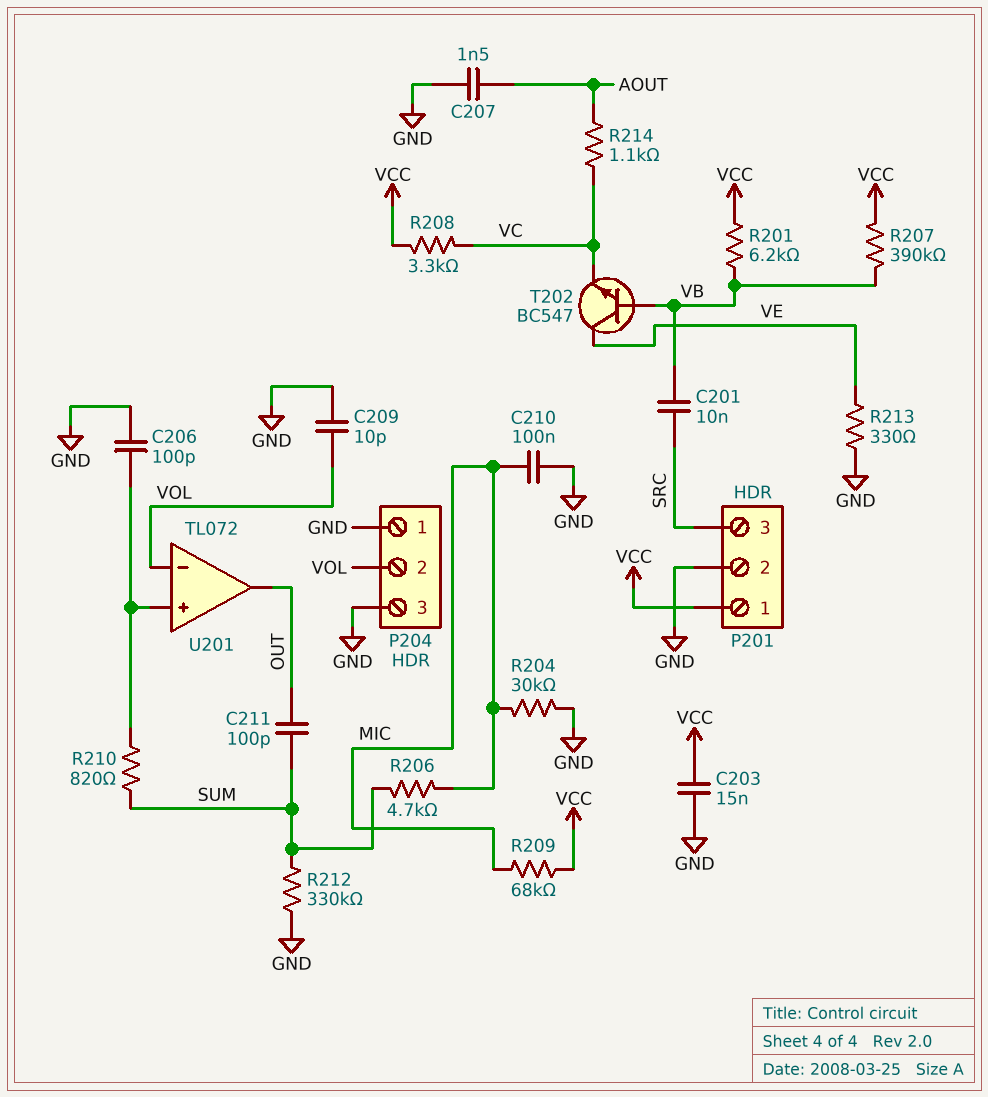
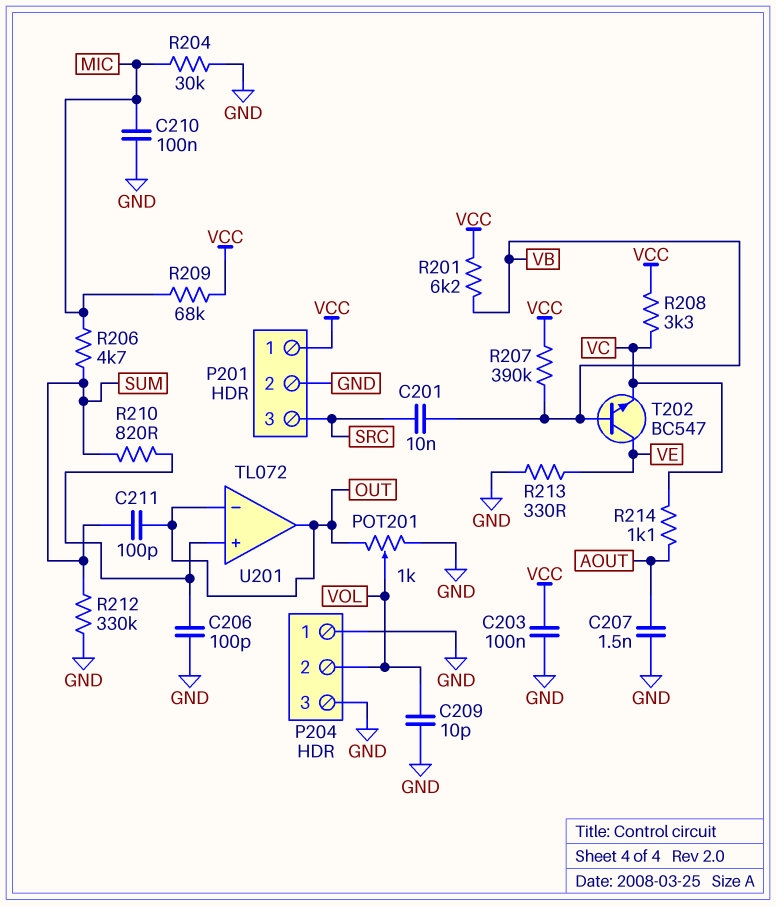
C203: 15nF (GND, VCC) -> 100nF (GND, VCC)
POT201: none -> 1k (GND, OUT, wiper VOL)
U201 pin in-: VOL -> OUT

